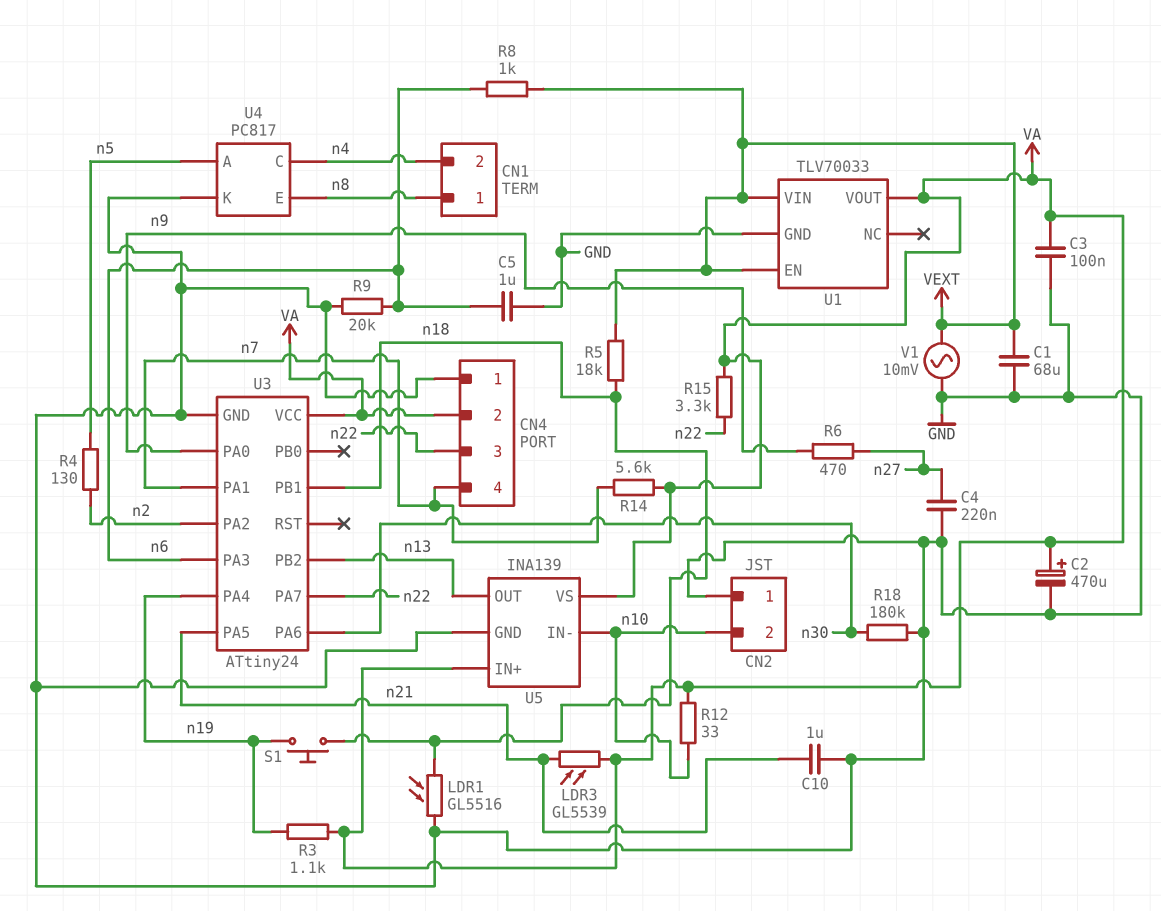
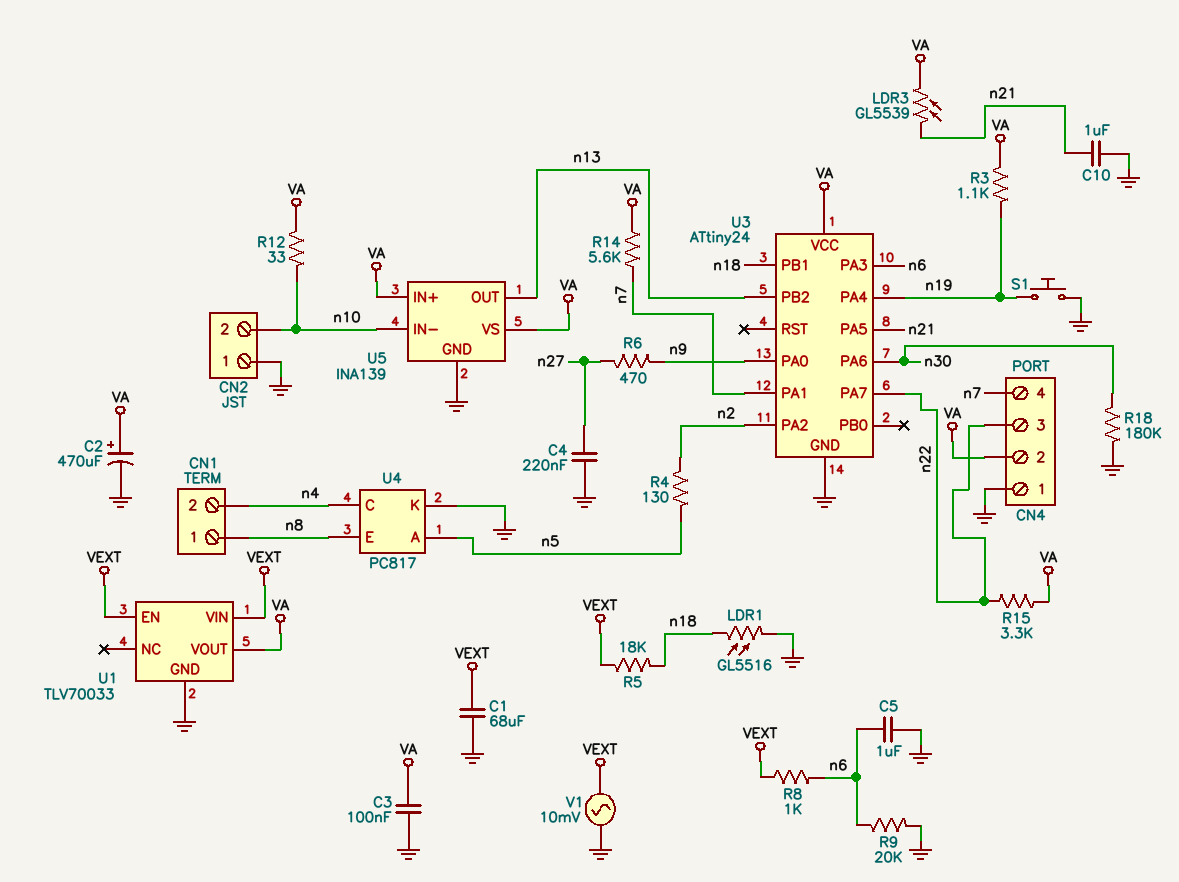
S1: button (n18, n19) -> button (GND, n19)

